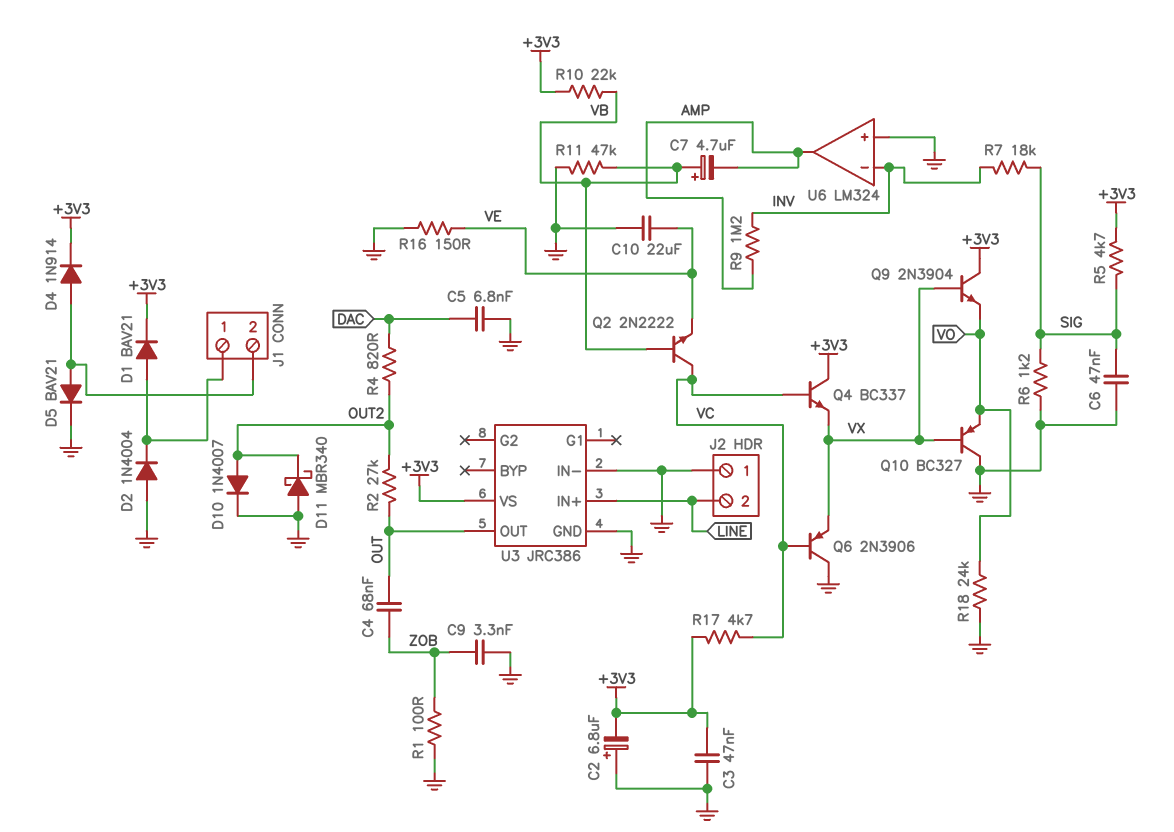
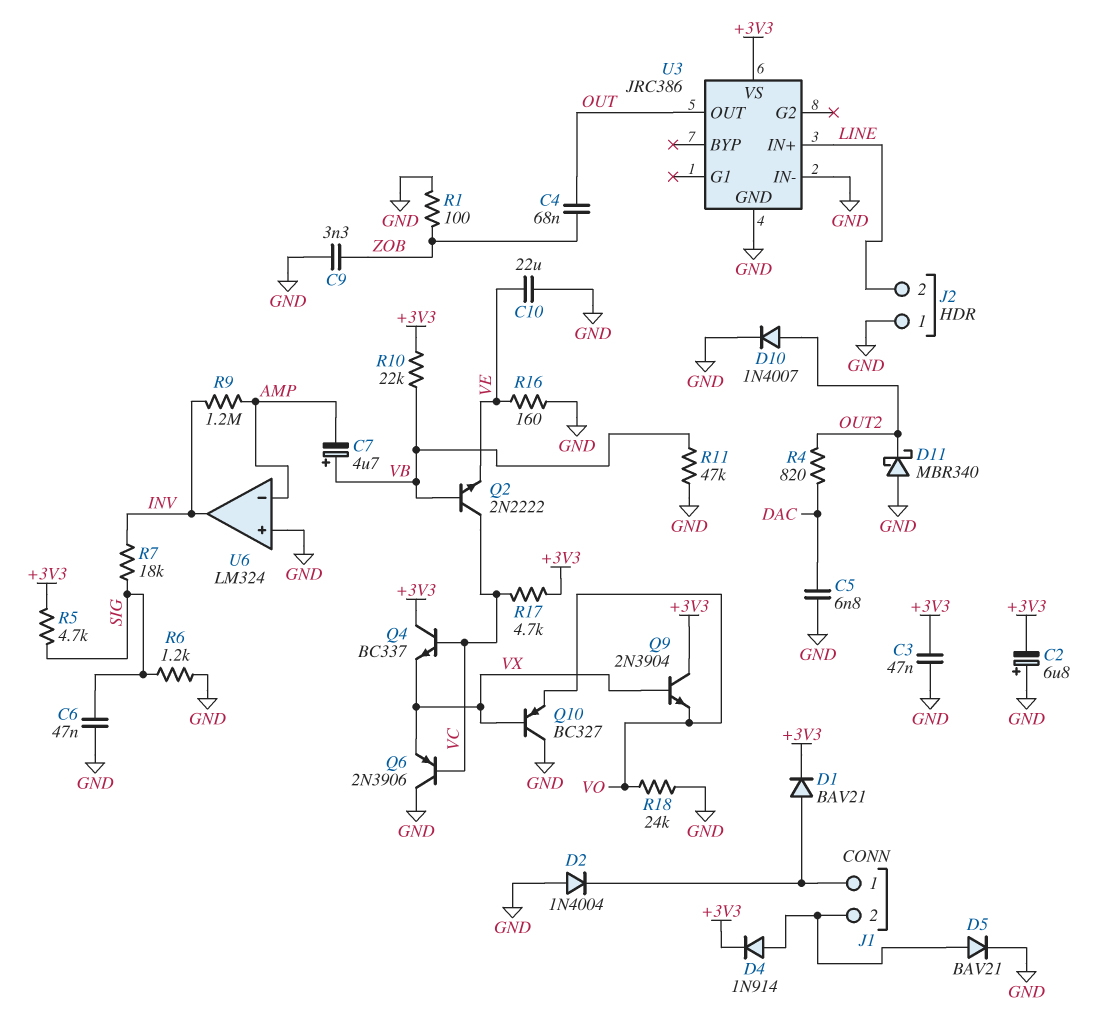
R2: 27k (OUT, OUT2) -> none
R16: 150 (GND, VE) -> 160 (GND, VE)
U6 pin in-: INV -> AMP
U6 pin out: AMP -> INV

